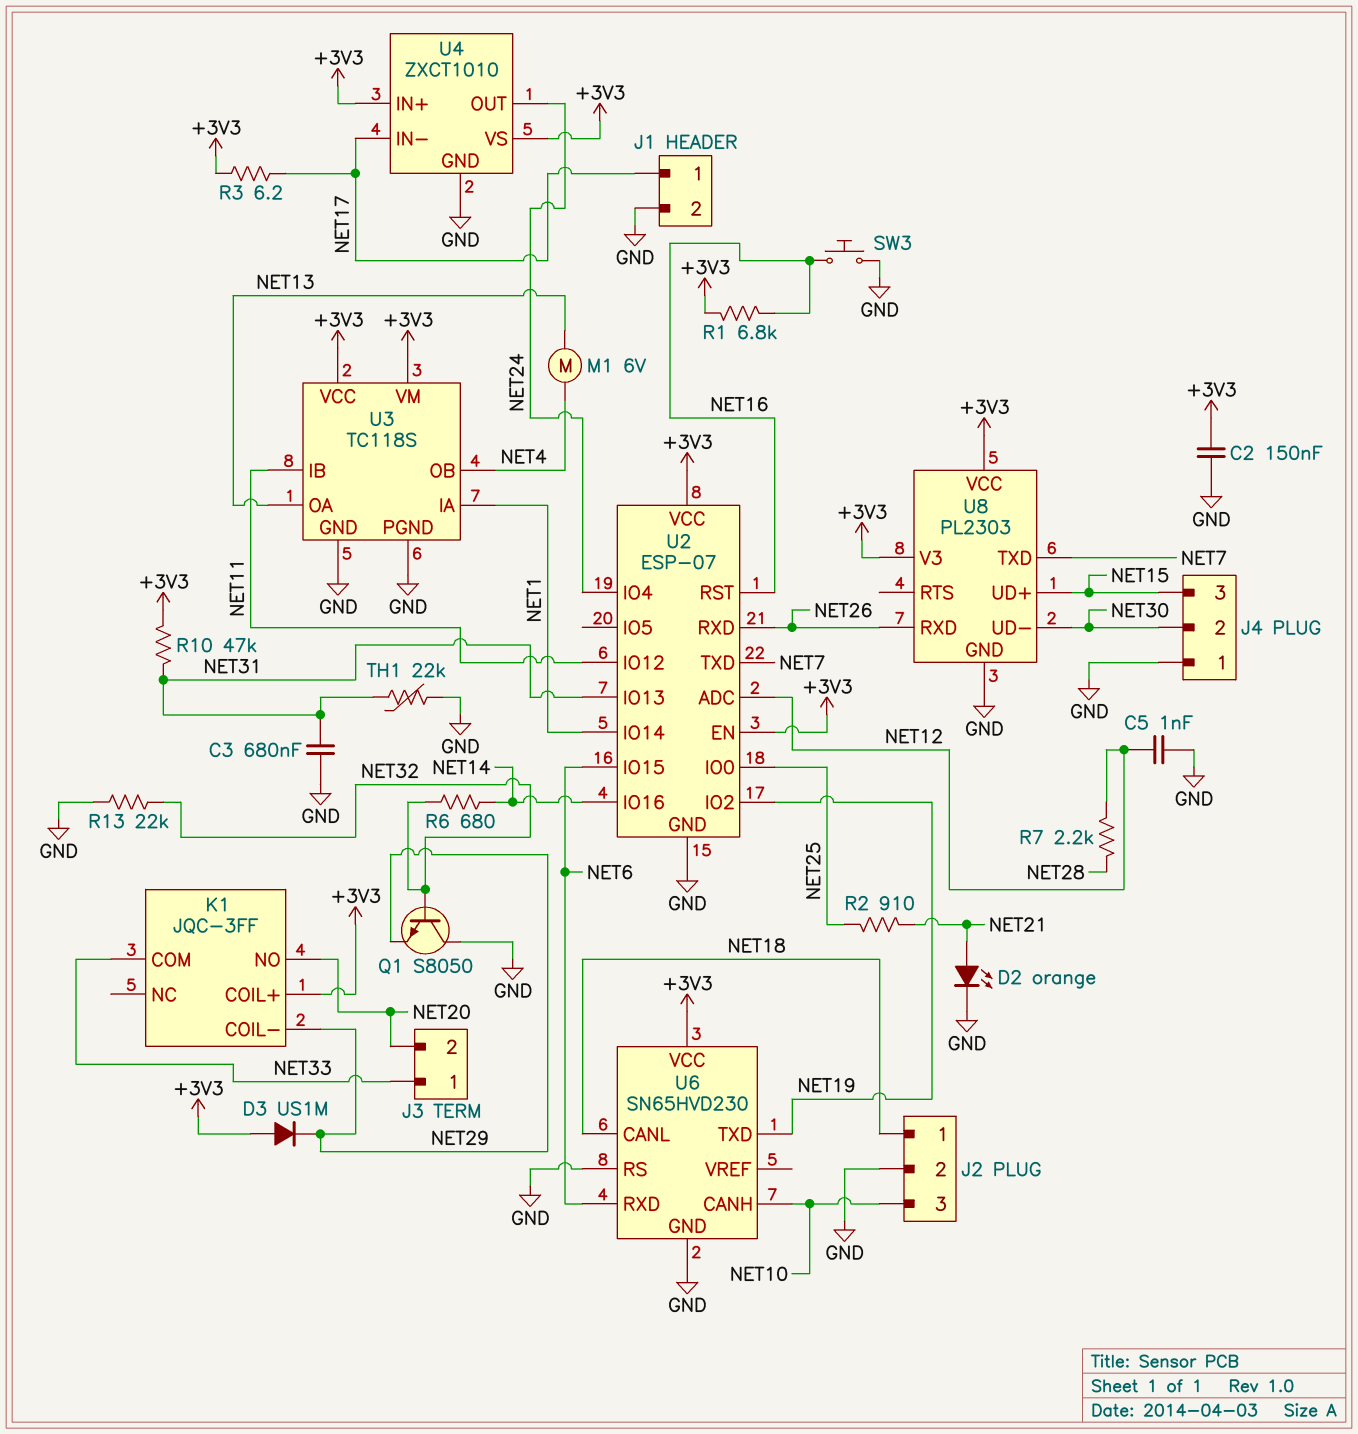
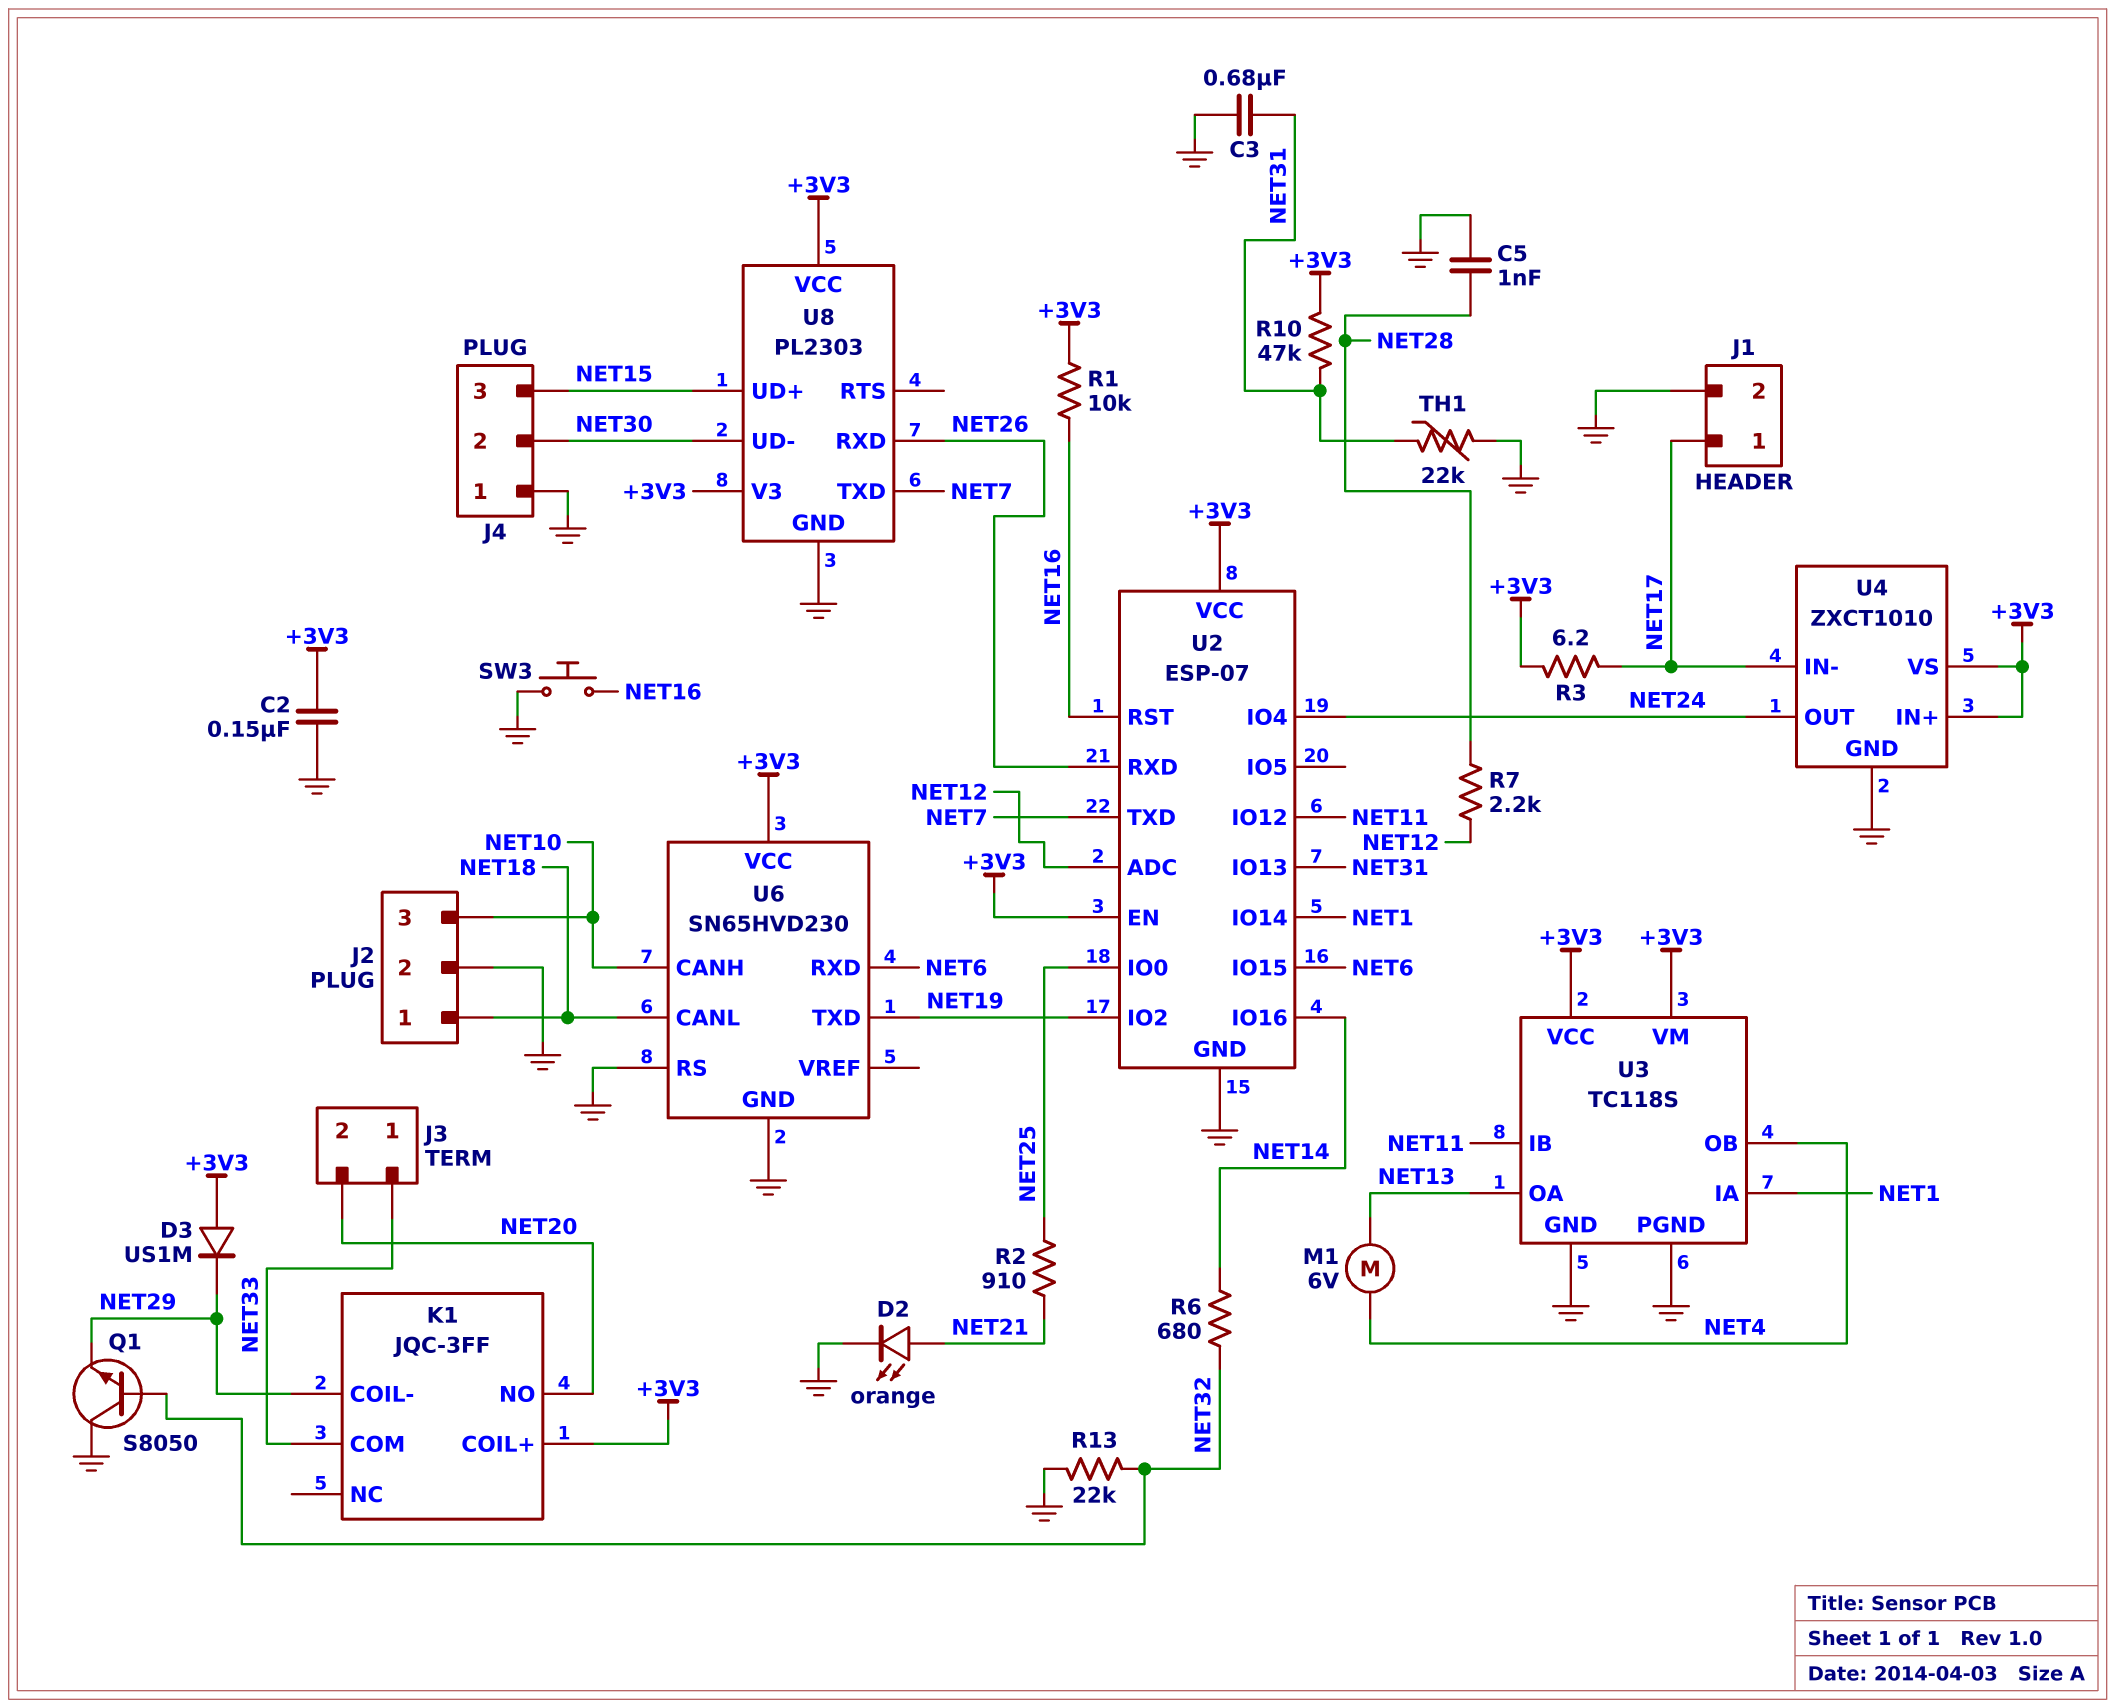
C5: 1nF (GND, NET12) -> 1nF (GND, NET28)
R1: 6.8k (+3V3, NET16) -> 10k (+3V3, NET16)

